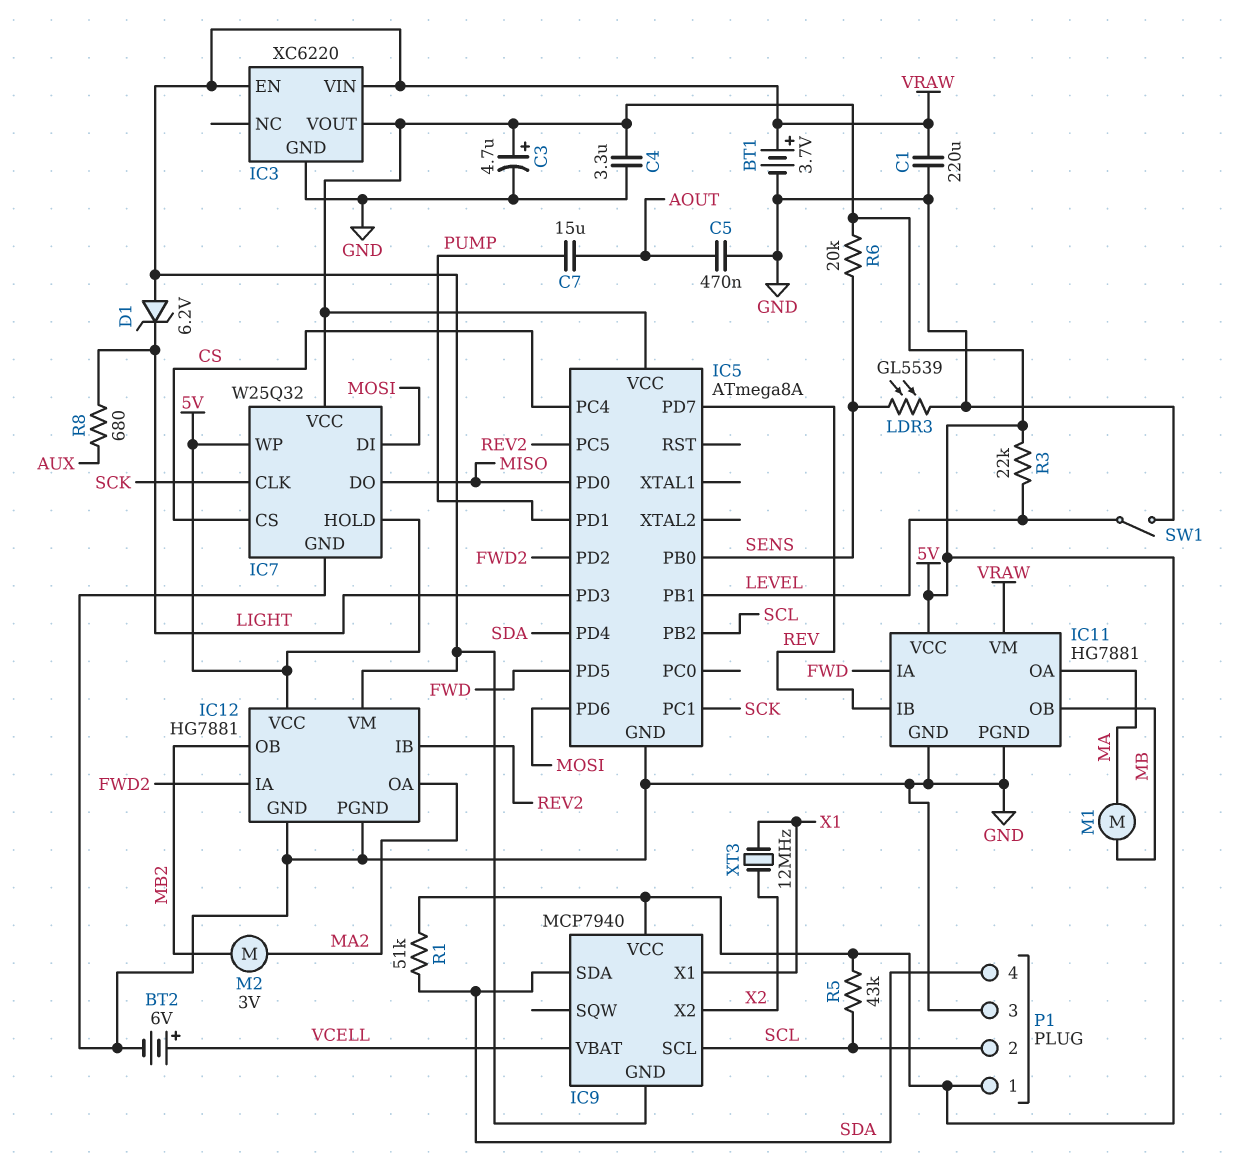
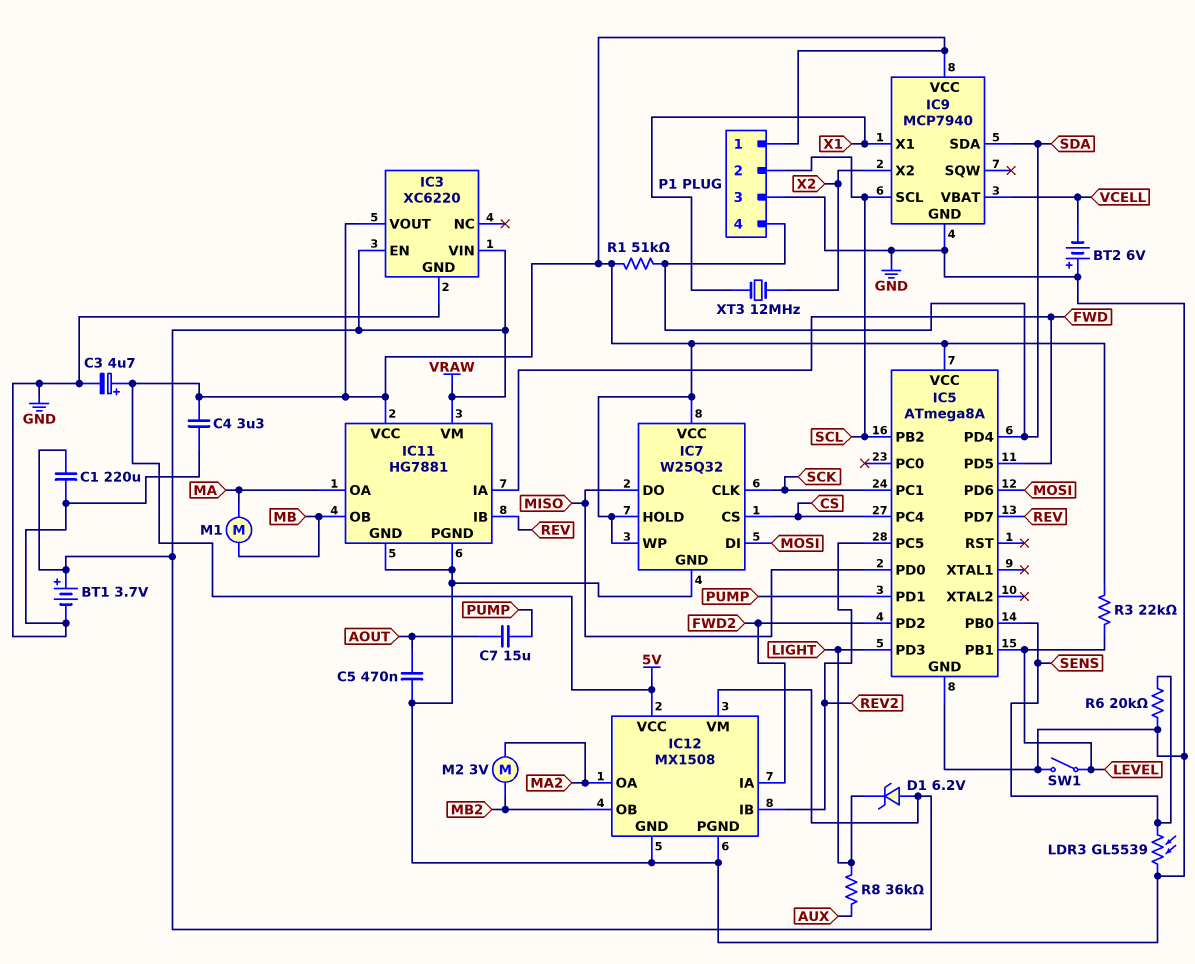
BT2: 6V (plus VCELL, minus GND) -> 6V (plus GND, minus VCELL)
IC9 pin GND: VRAW -> GND
IC12: HG7881 -> MX1508
R5: 43k (5V, SCL) -> none
R6: 20k (5V, SENS) -> 20k (GND, SENS)
R8: 680 (AUX, LIGHT) -> 36k (AUX, LIGHT)

